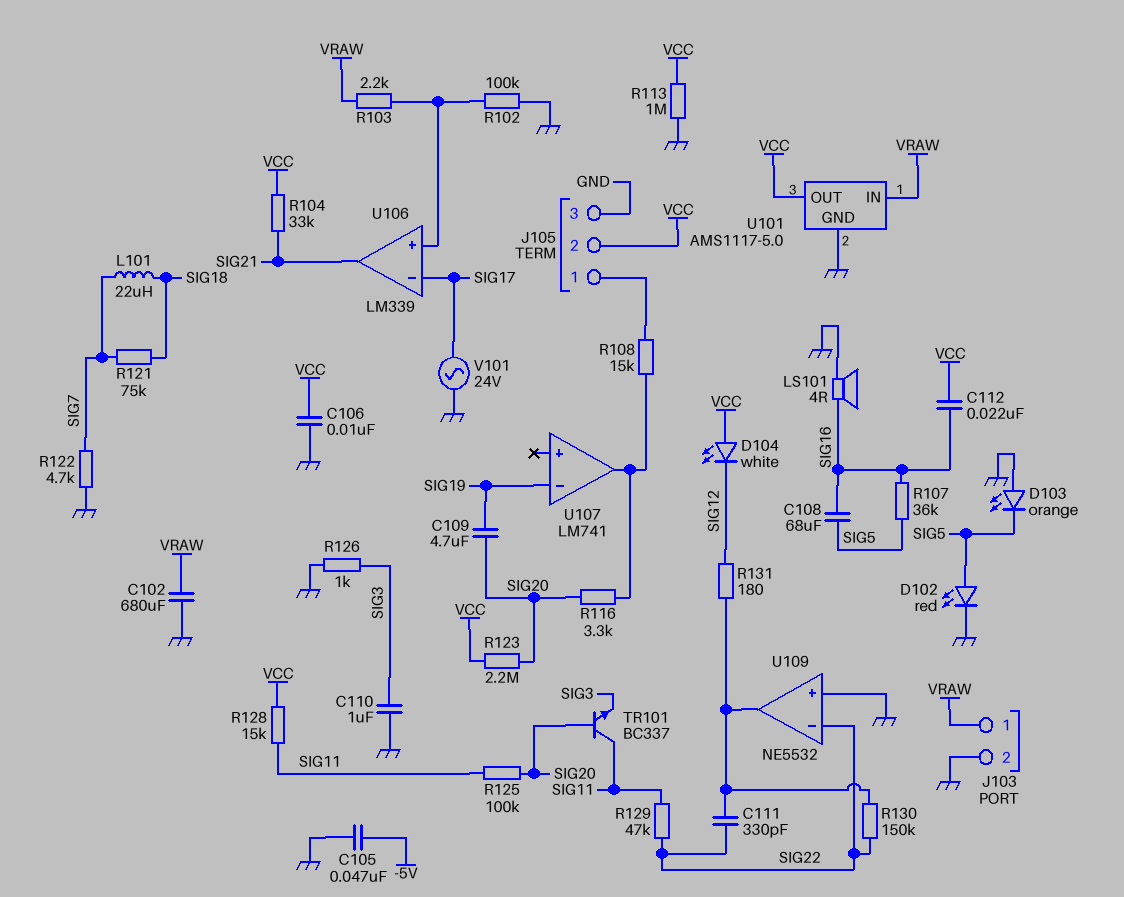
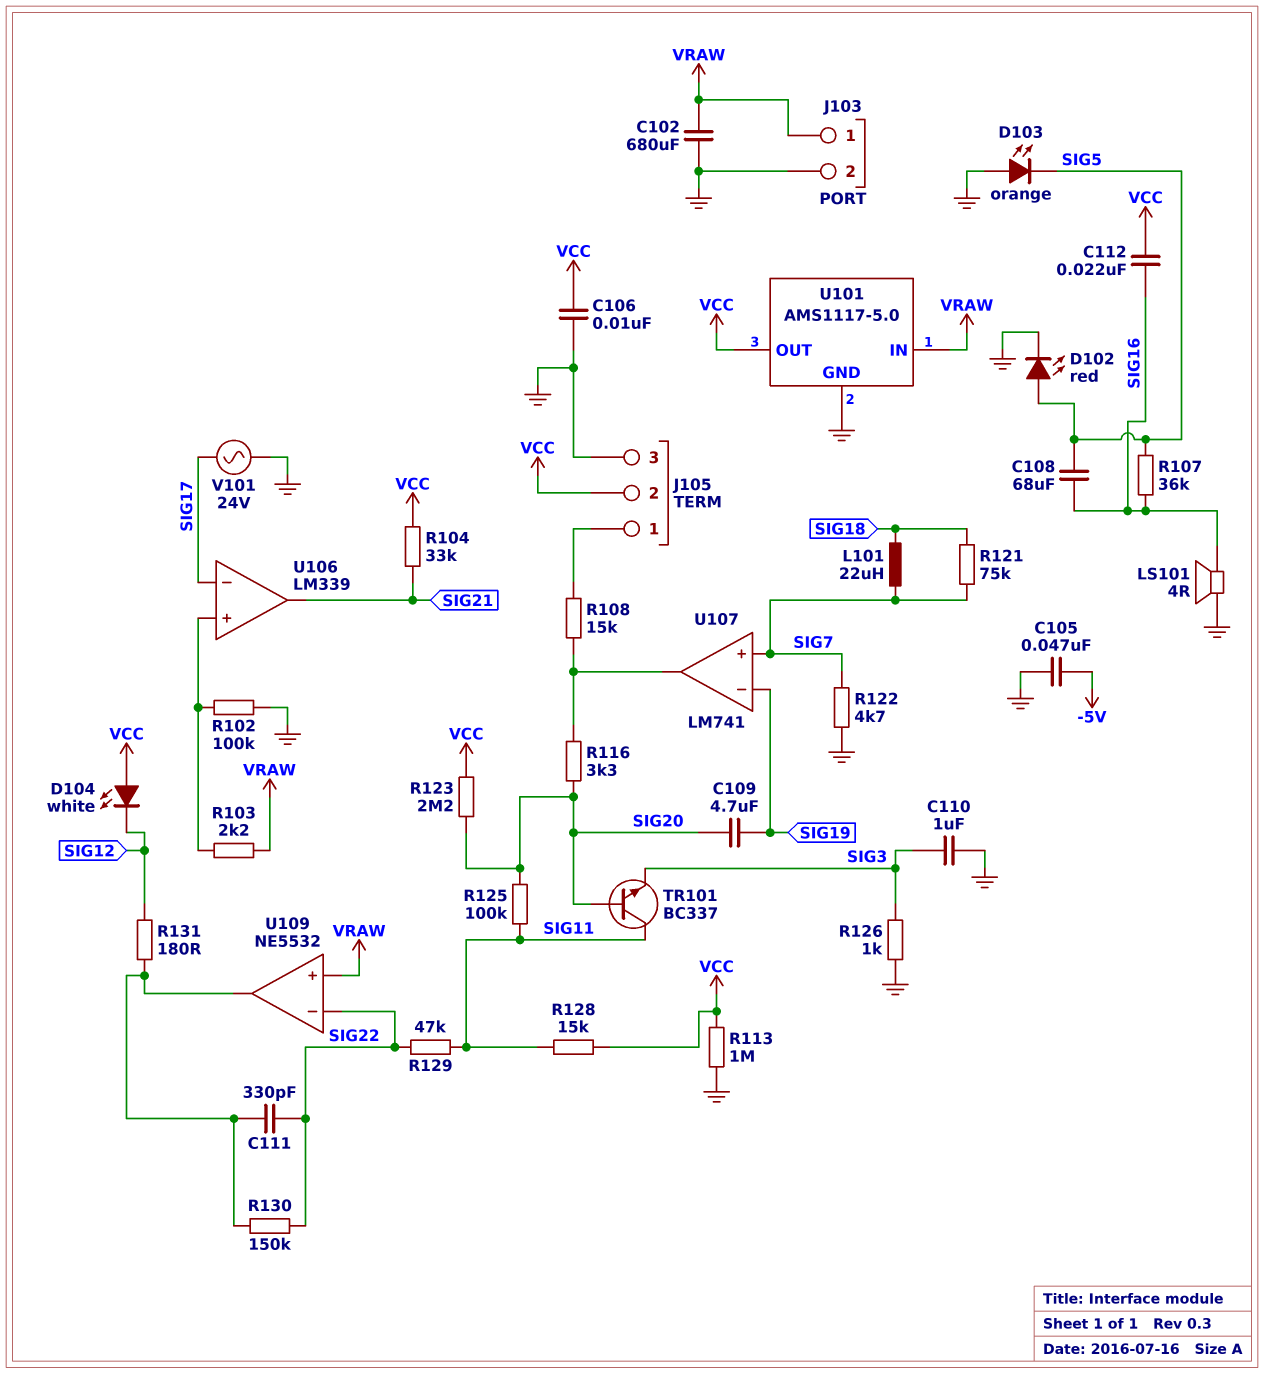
U107 pin in+: none -> SIG7
U109 pin in+: GND -> VRAW

